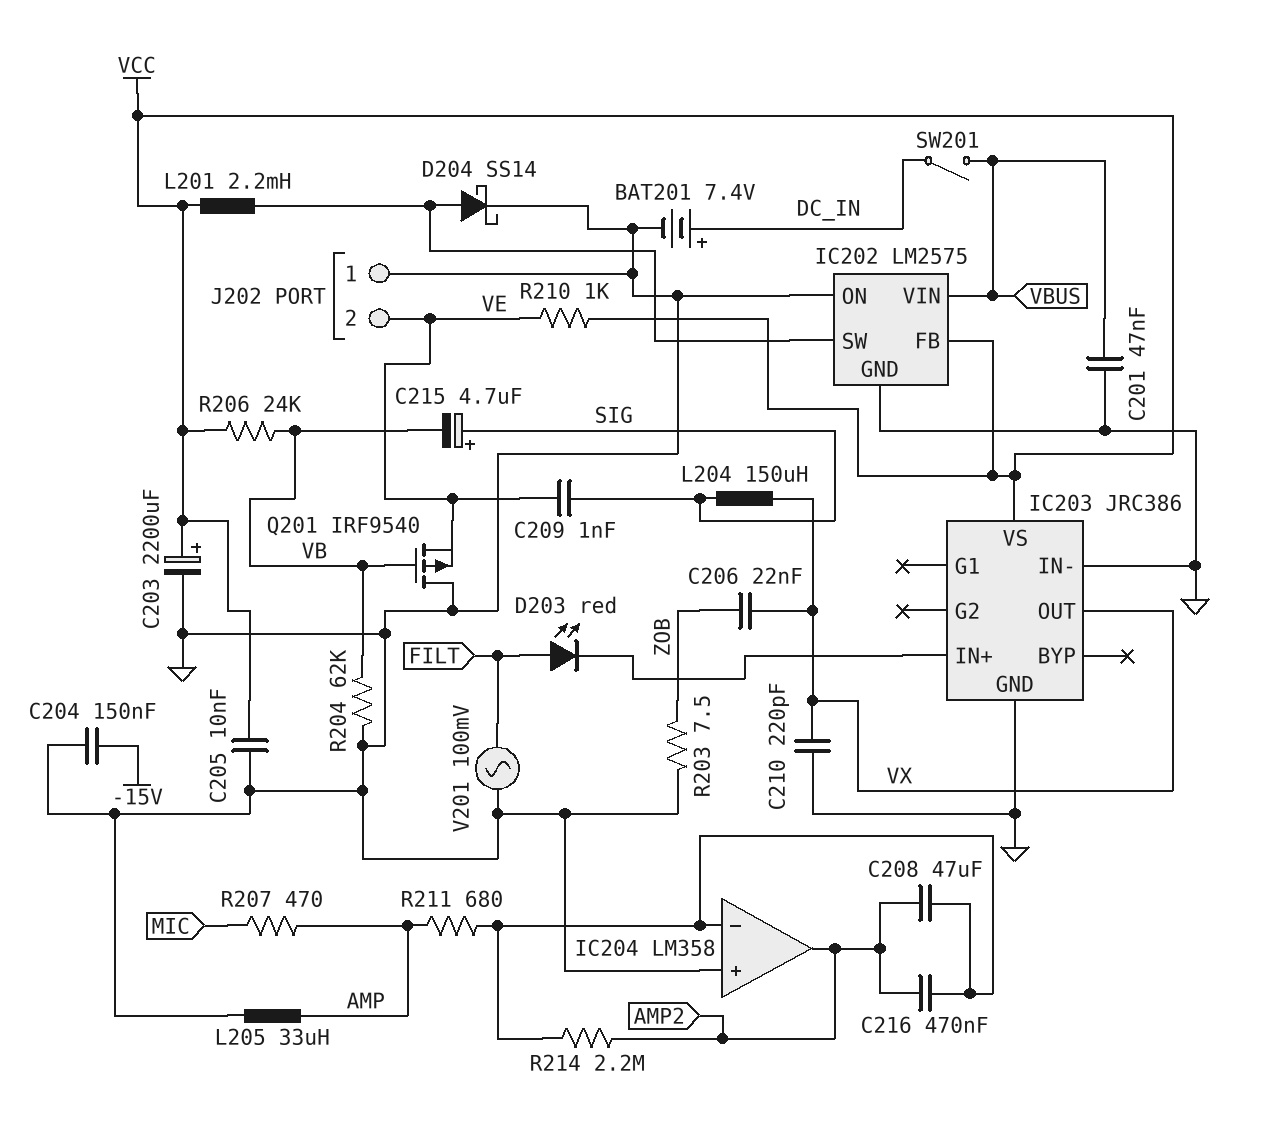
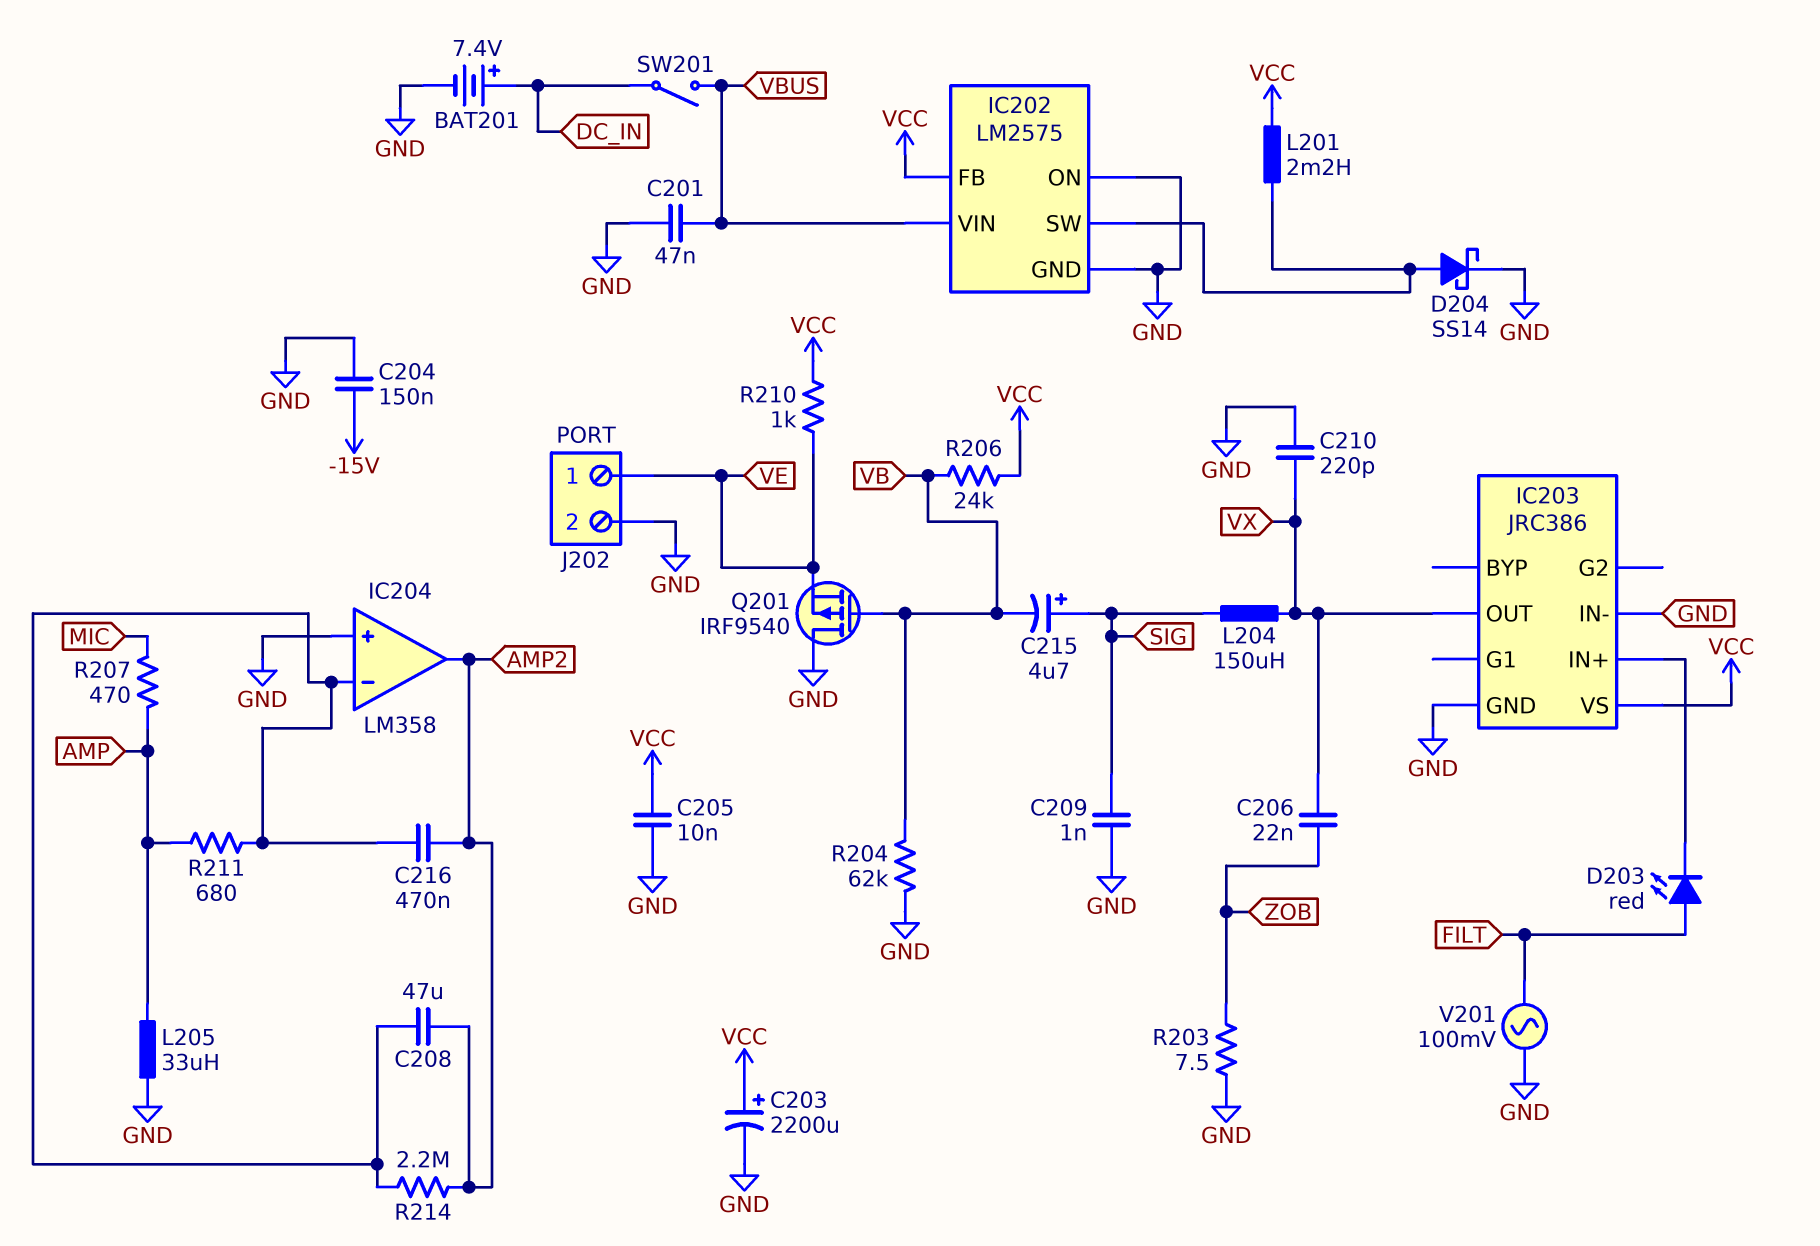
C209: 1nF (SIG, VE) -> 1nF (GND, SIG)
J202 pin 1: GND -> VE
J202 pin 2: VE -> GND

